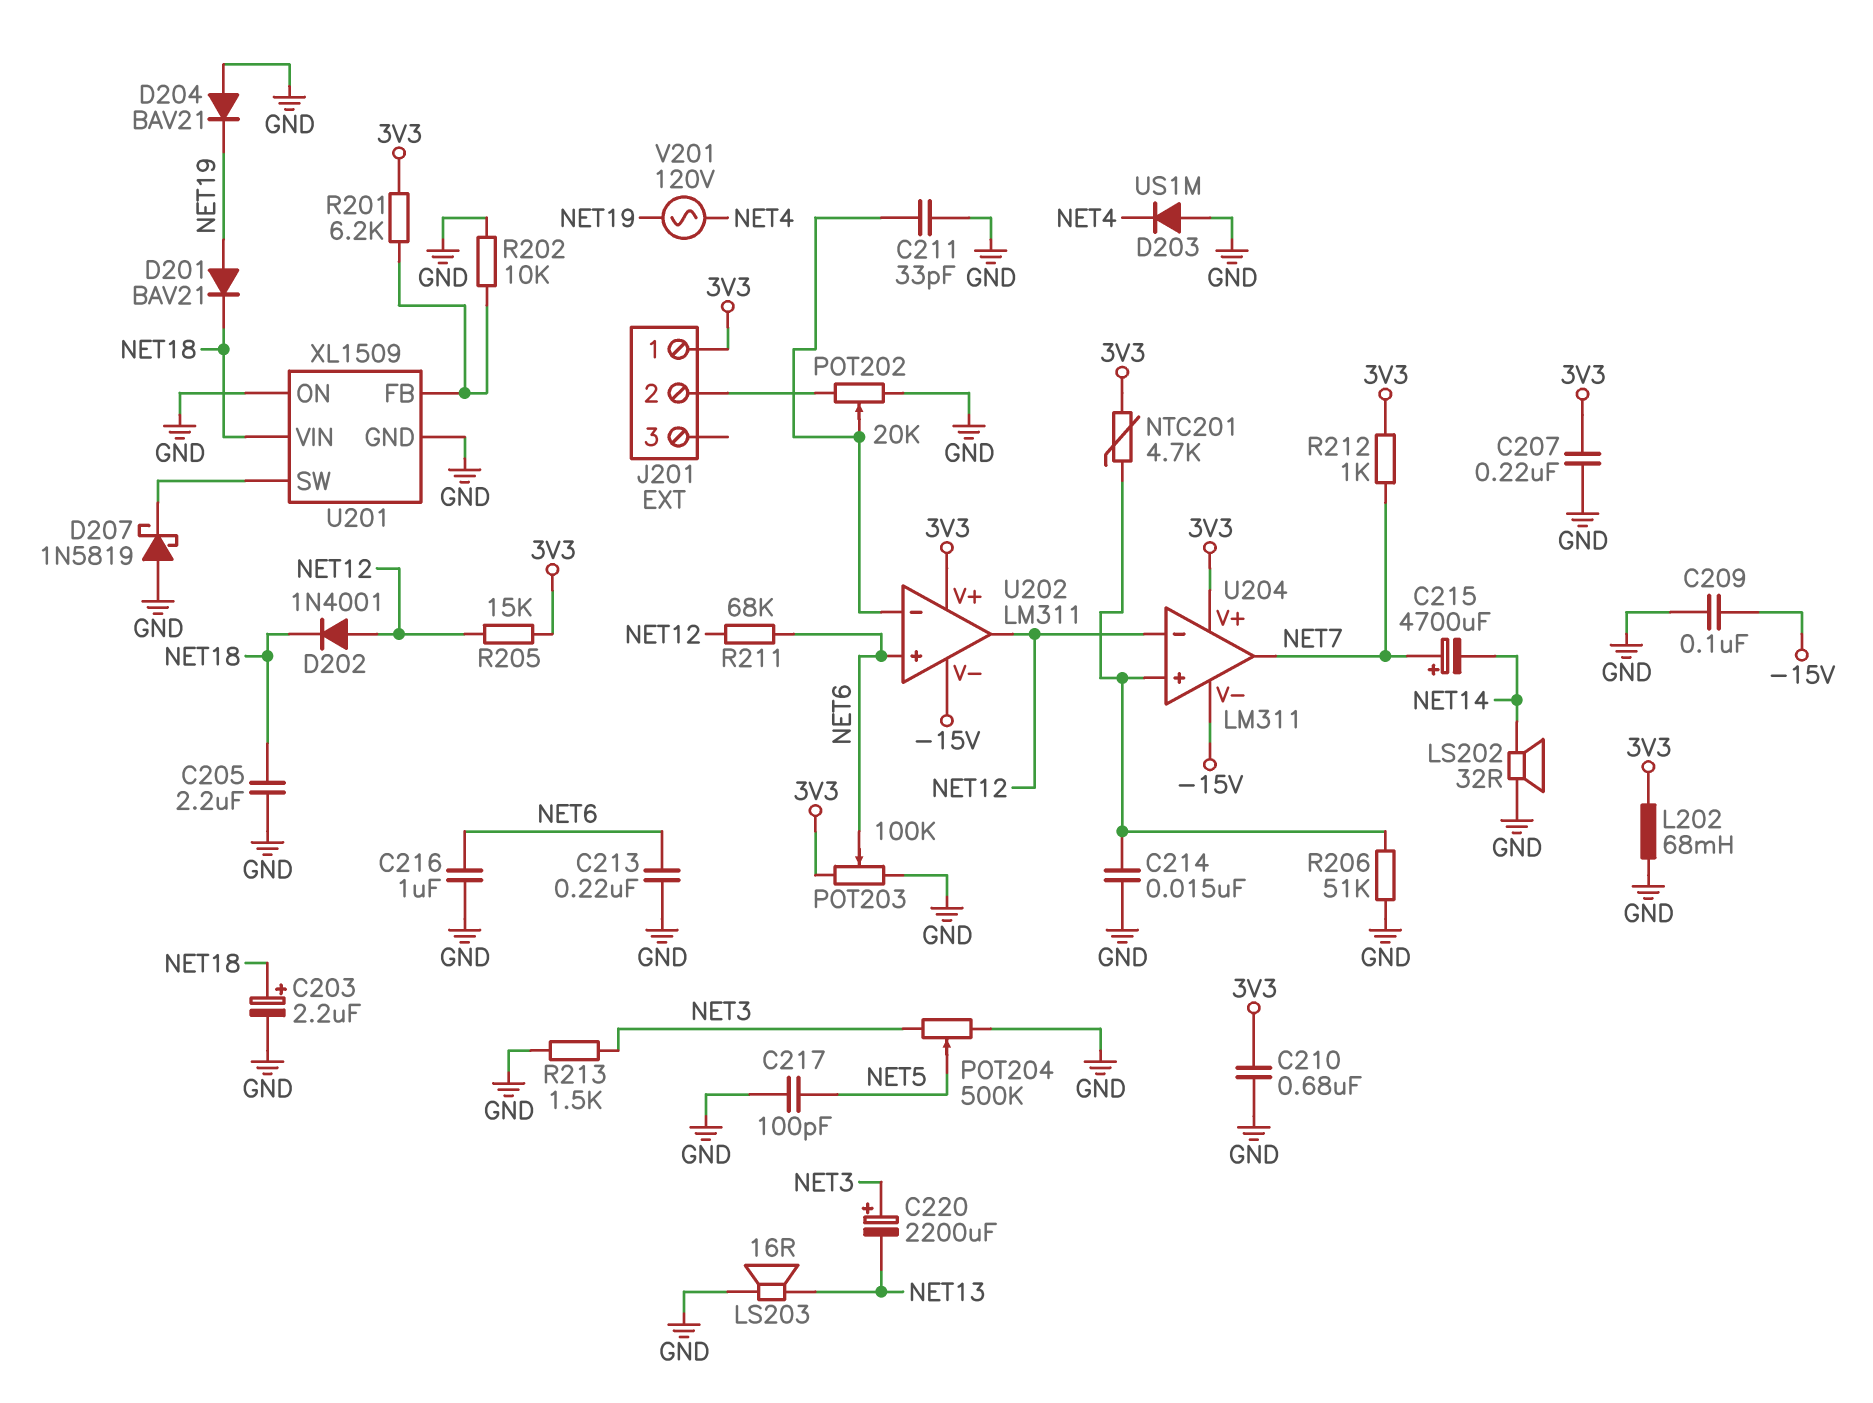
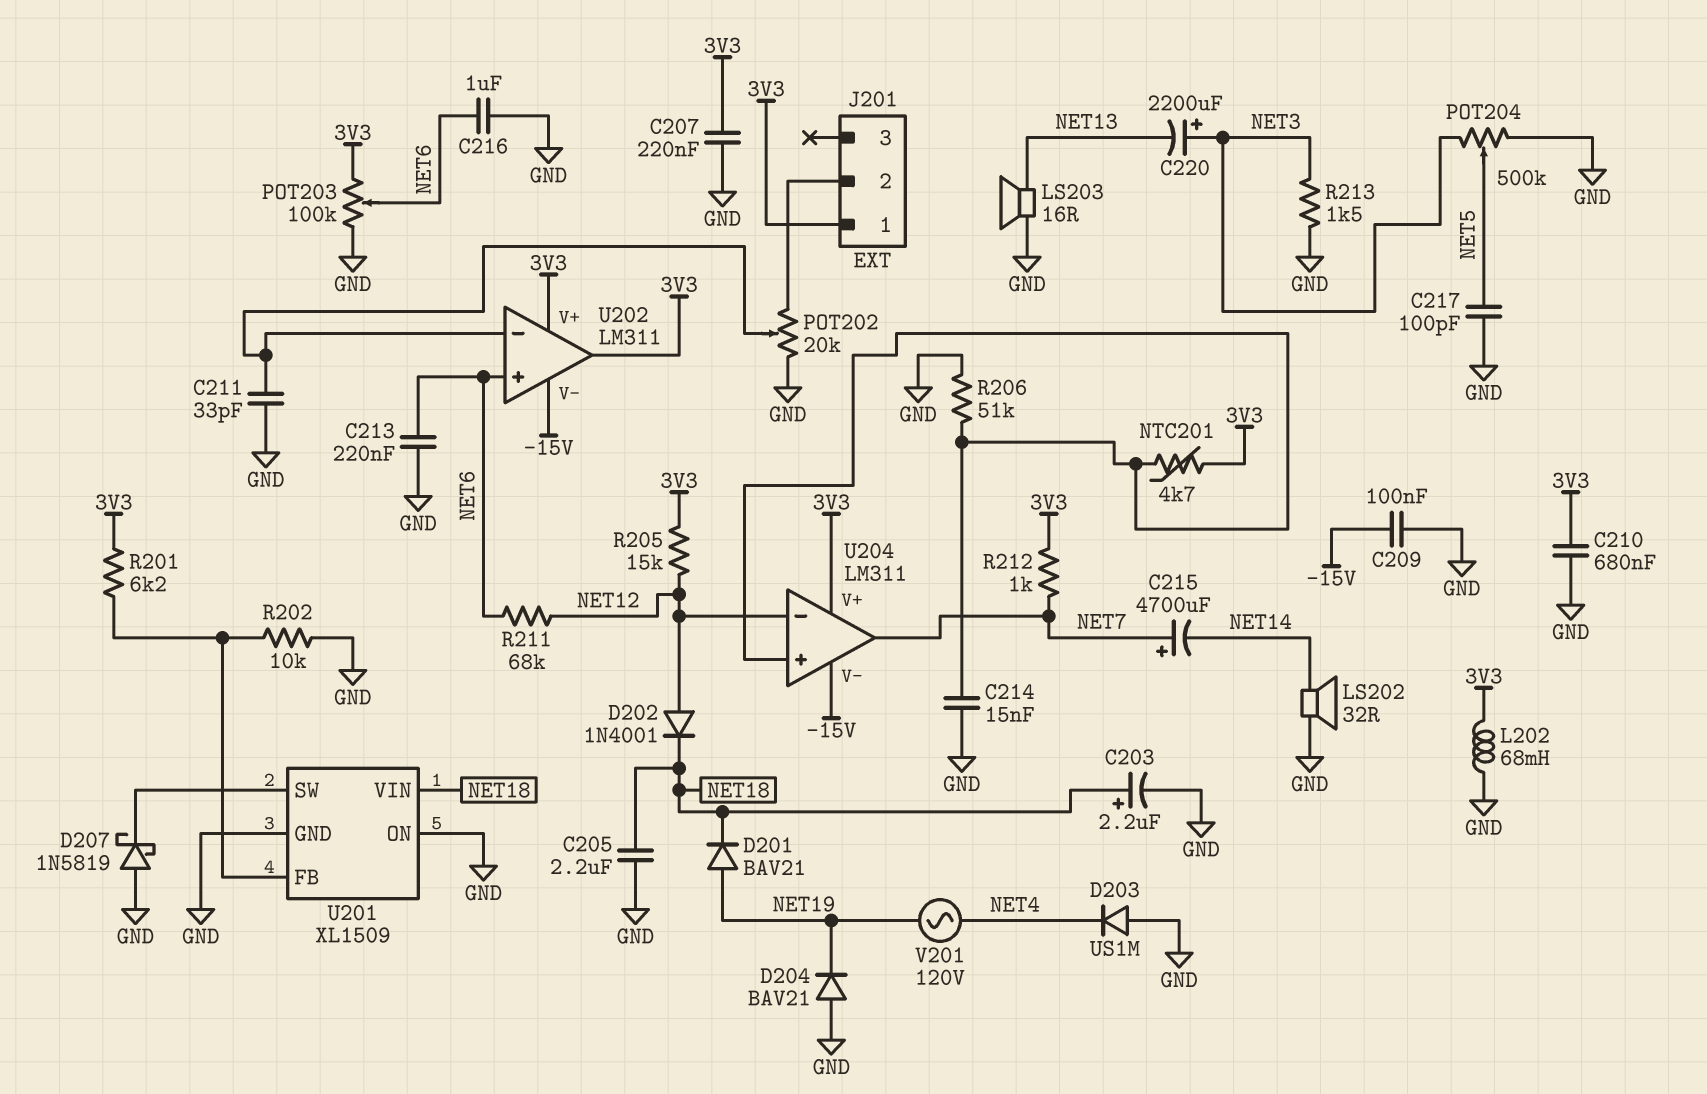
U202 pin out: NET12 -> 3V3

